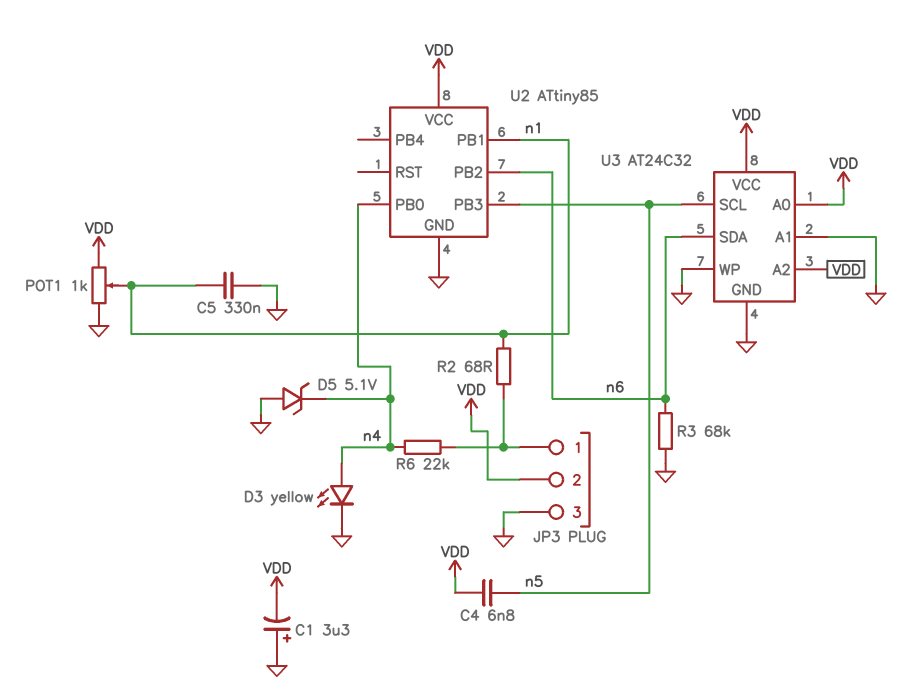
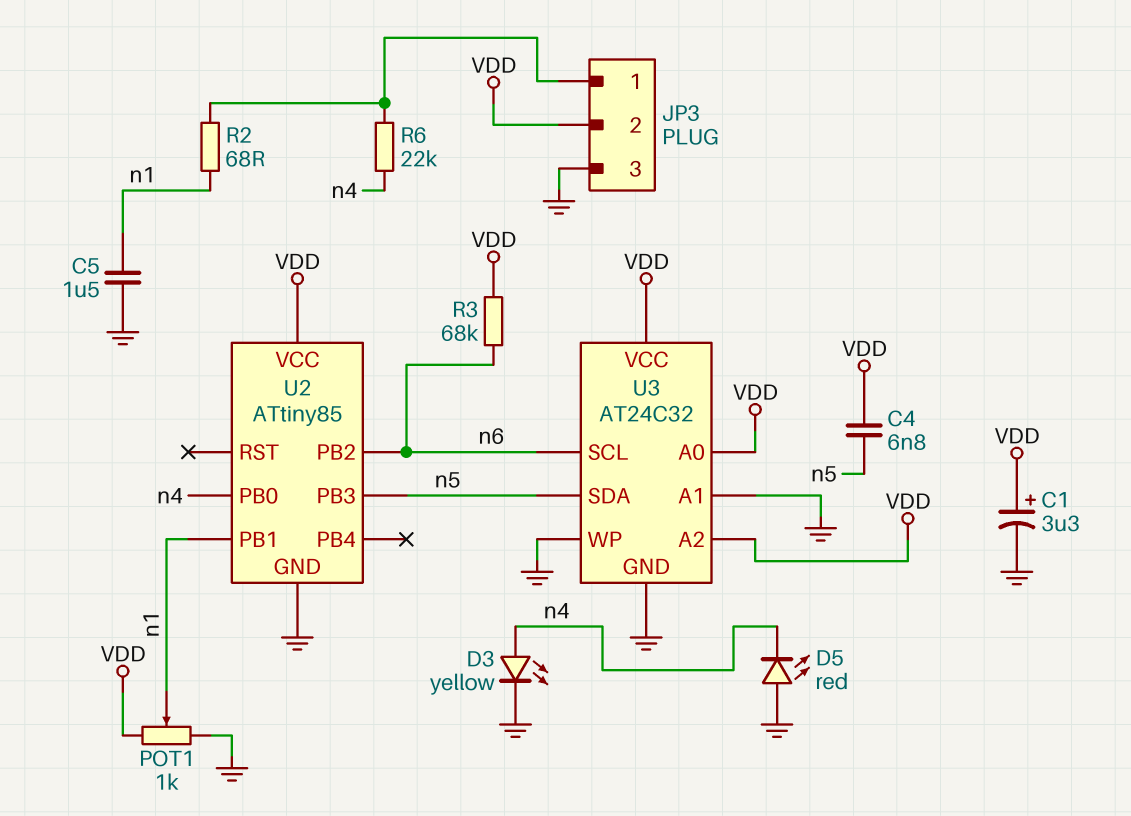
C1: 3.3uF (plus GND, minus VDD) -> 3.3uF (plus VDD, minus GND)
C5: 330nF (GND, n1) -> 1.5uF (GND, n1)
D5: zener 5.1V (A GND, K n4) -> LED red (A GND, K n4)
R3: 68k (GND, n6) -> 68k (VDD, n6)
U3 pin SCL: n5 -> n6
U3 pin SDA: n6 -> n5

